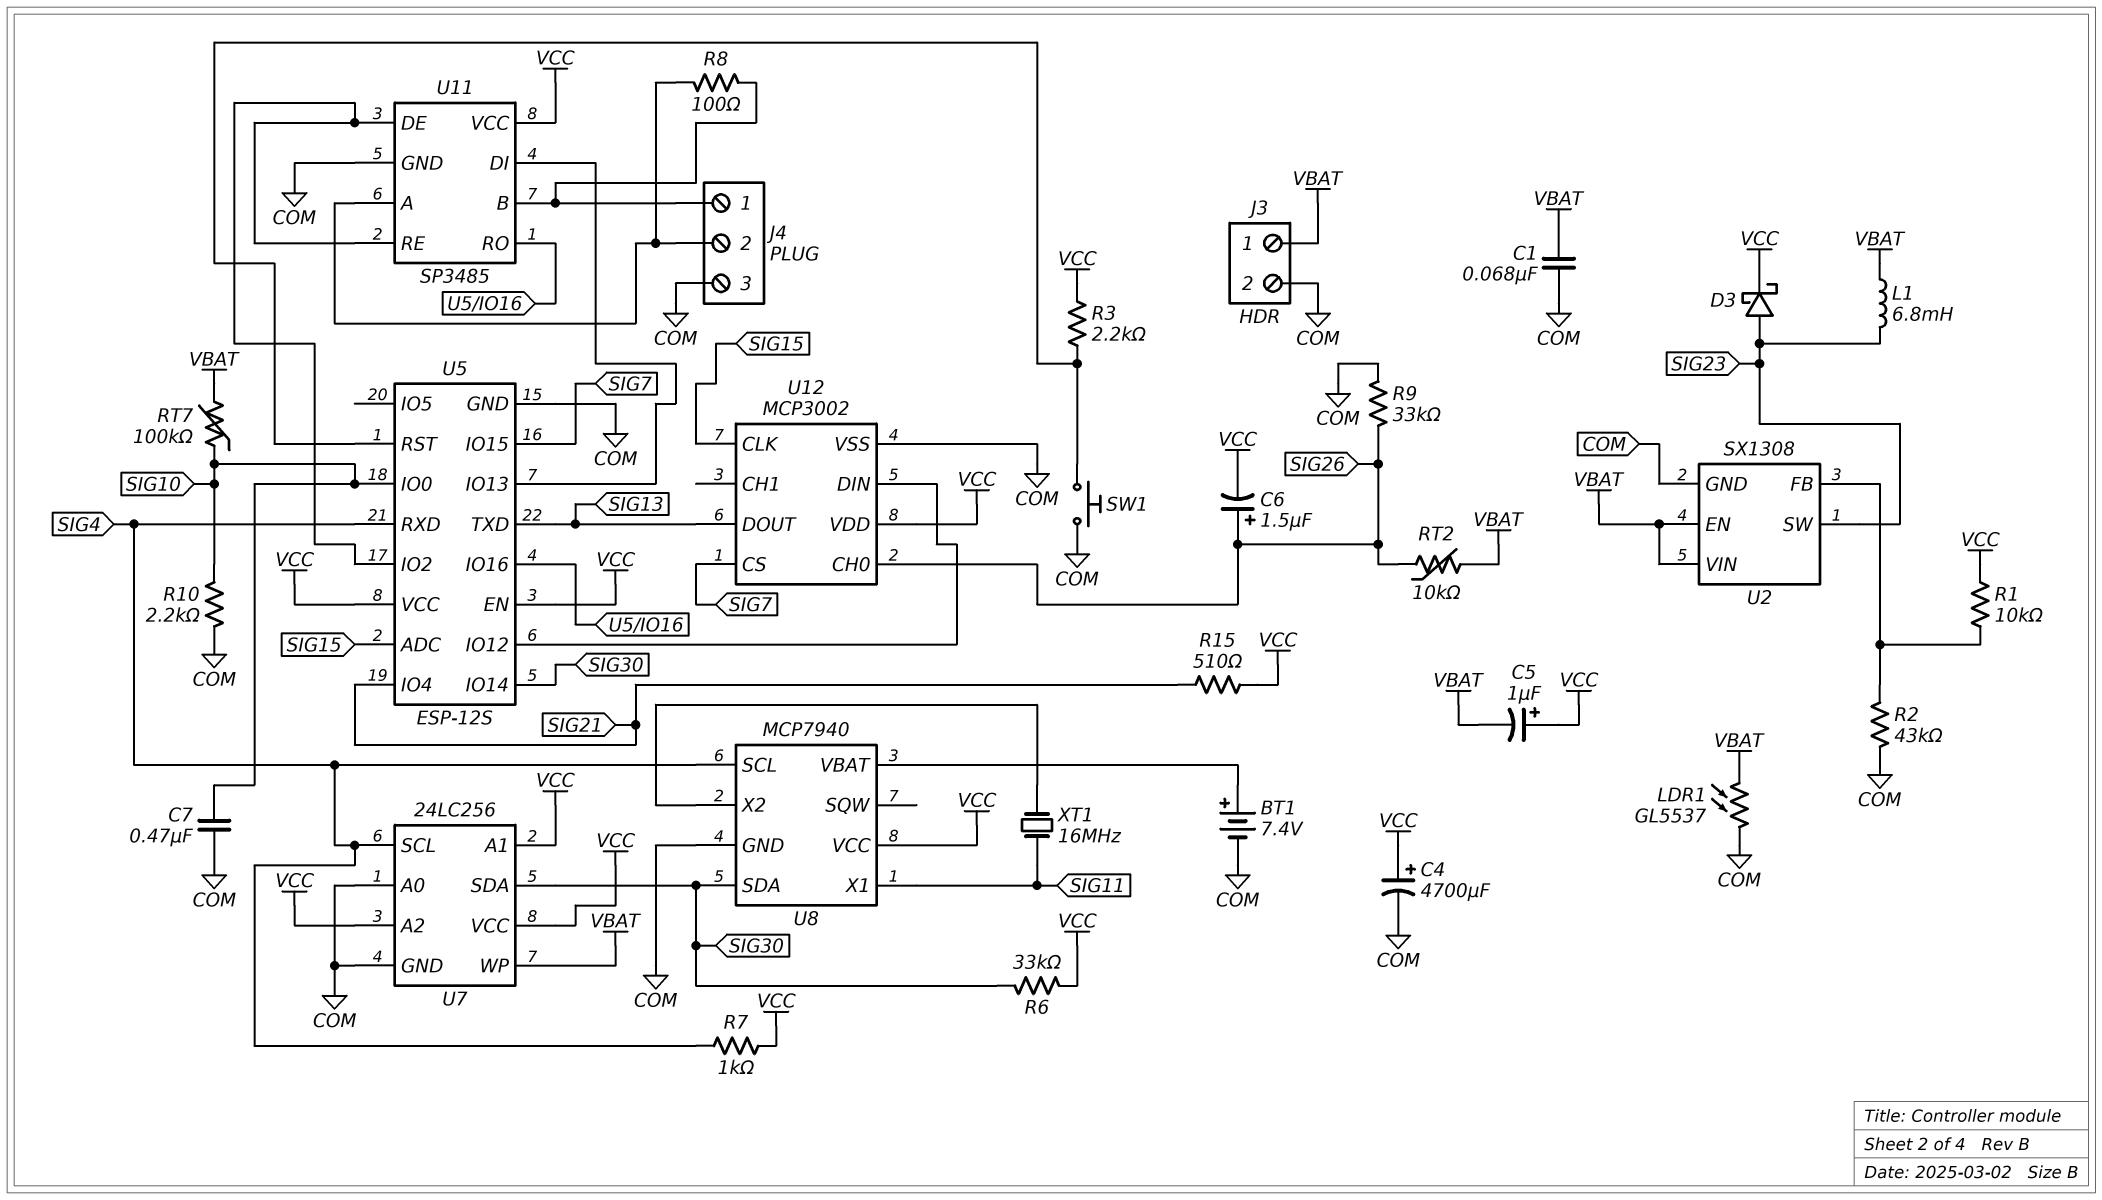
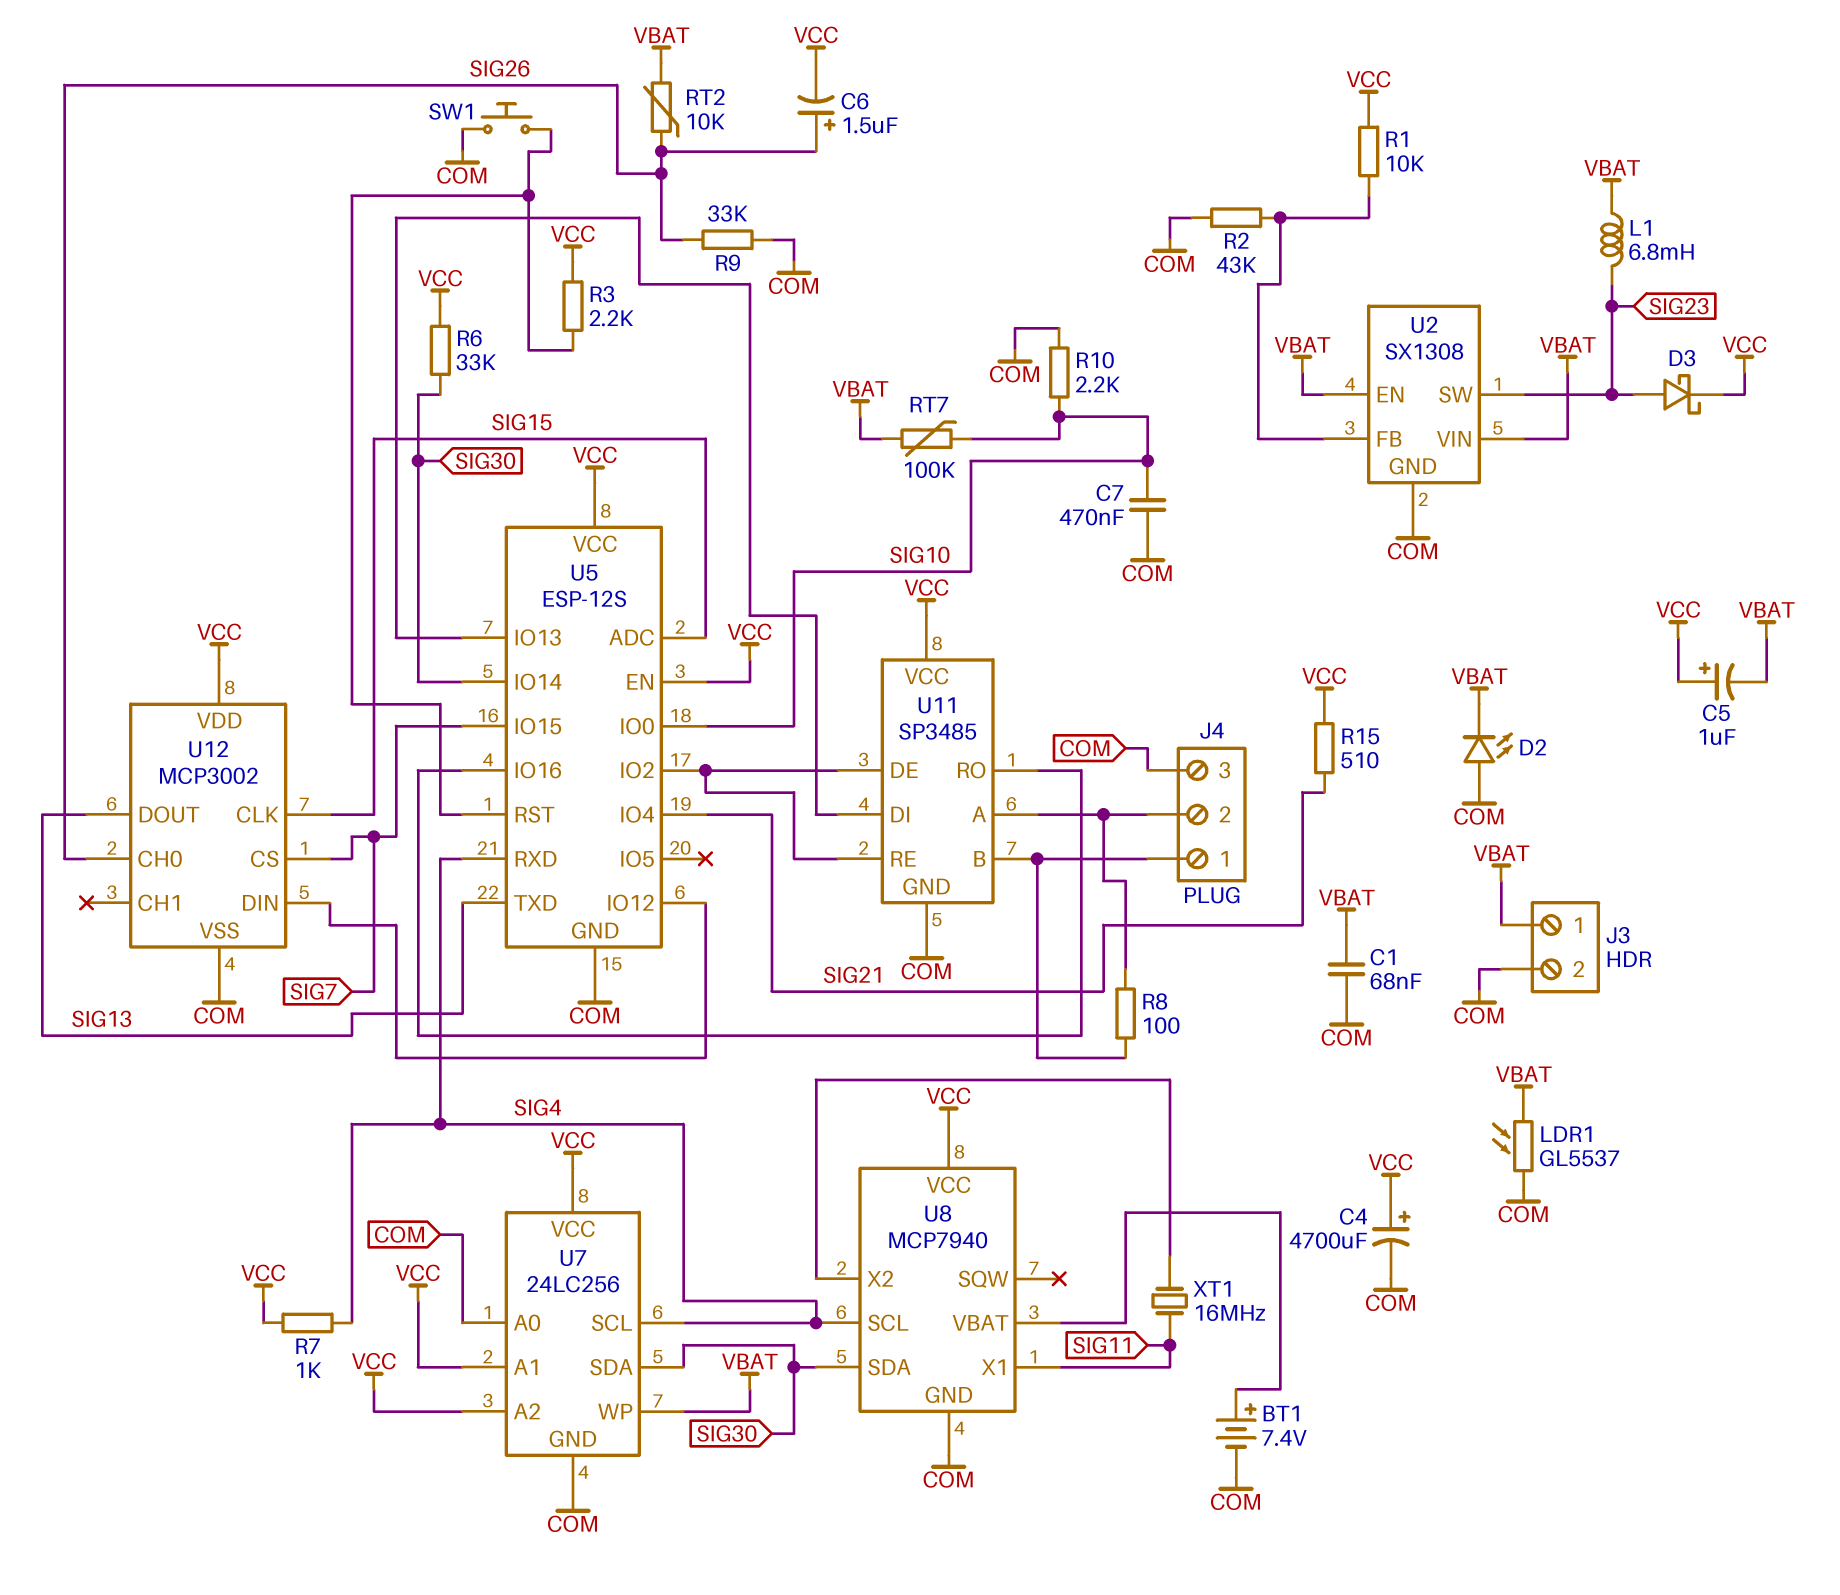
D2: none -> LED (A COM, K VBAT)

